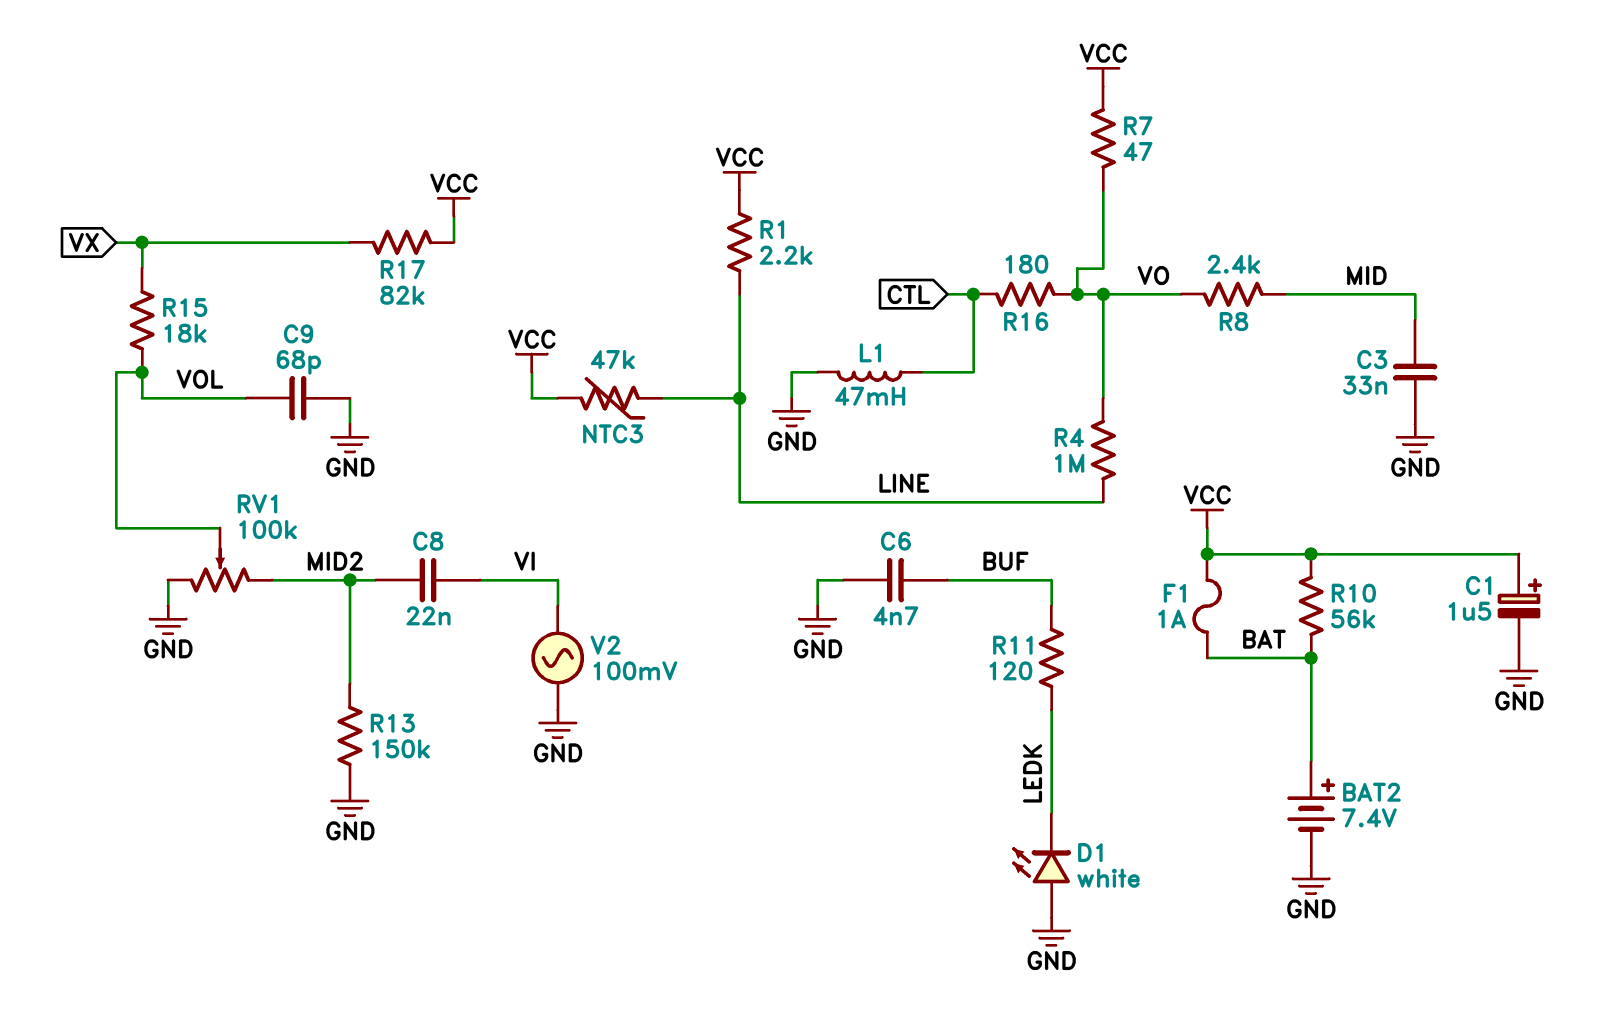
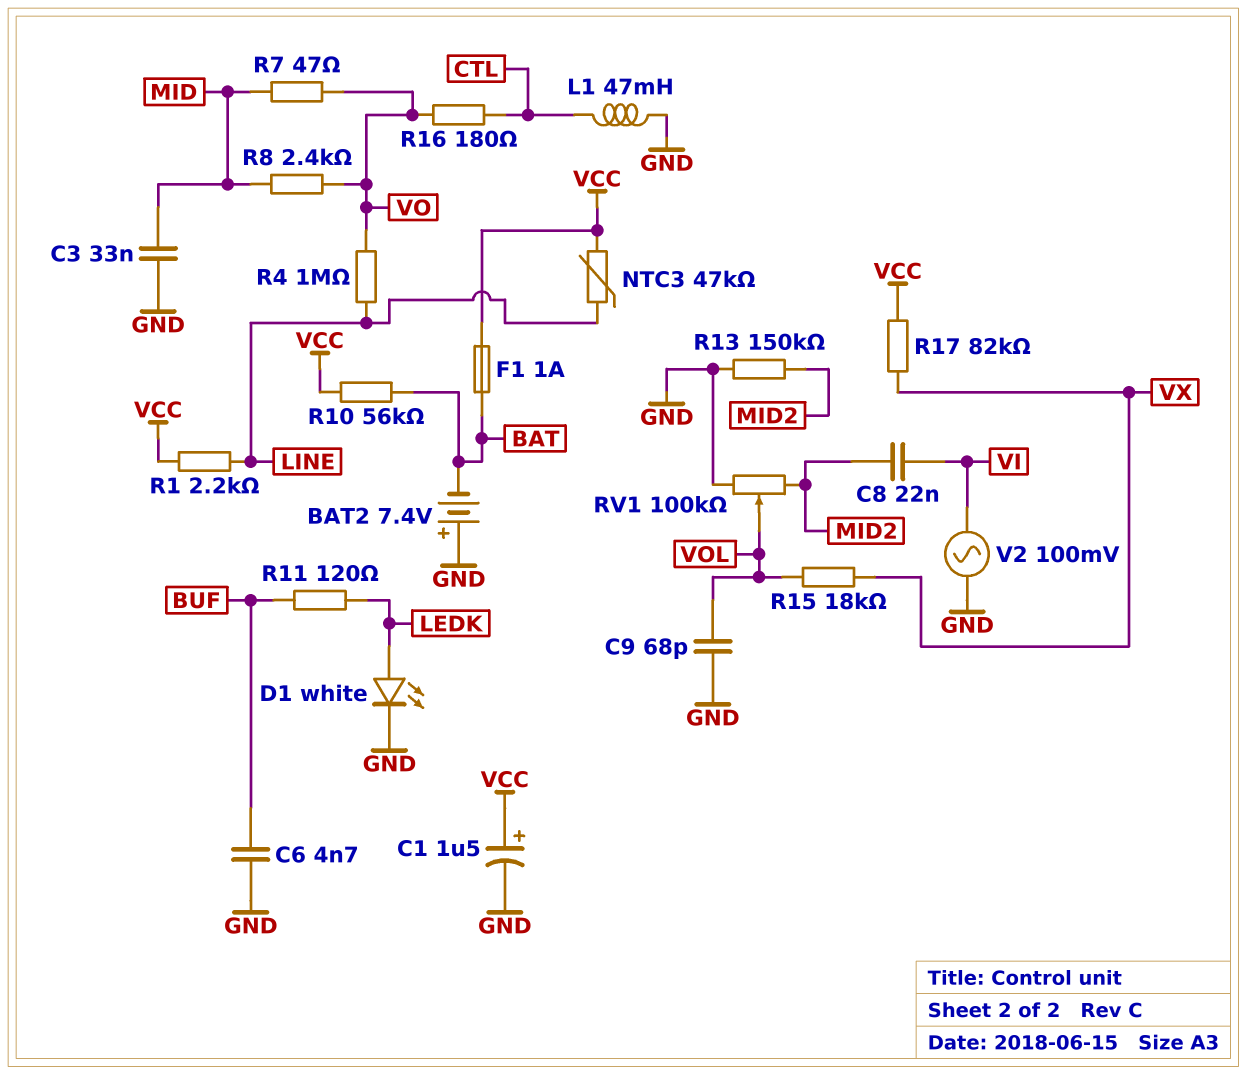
BAT2: 7.4V (plus BAT, minus GND) -> 7.4V (plus GND, minus BAT)
D1: LED white (A GND, K LEDK) -> LED white (A LEDK, K GND)
R7: 47 (VCC, VO) -> 47 (MID, VO)

